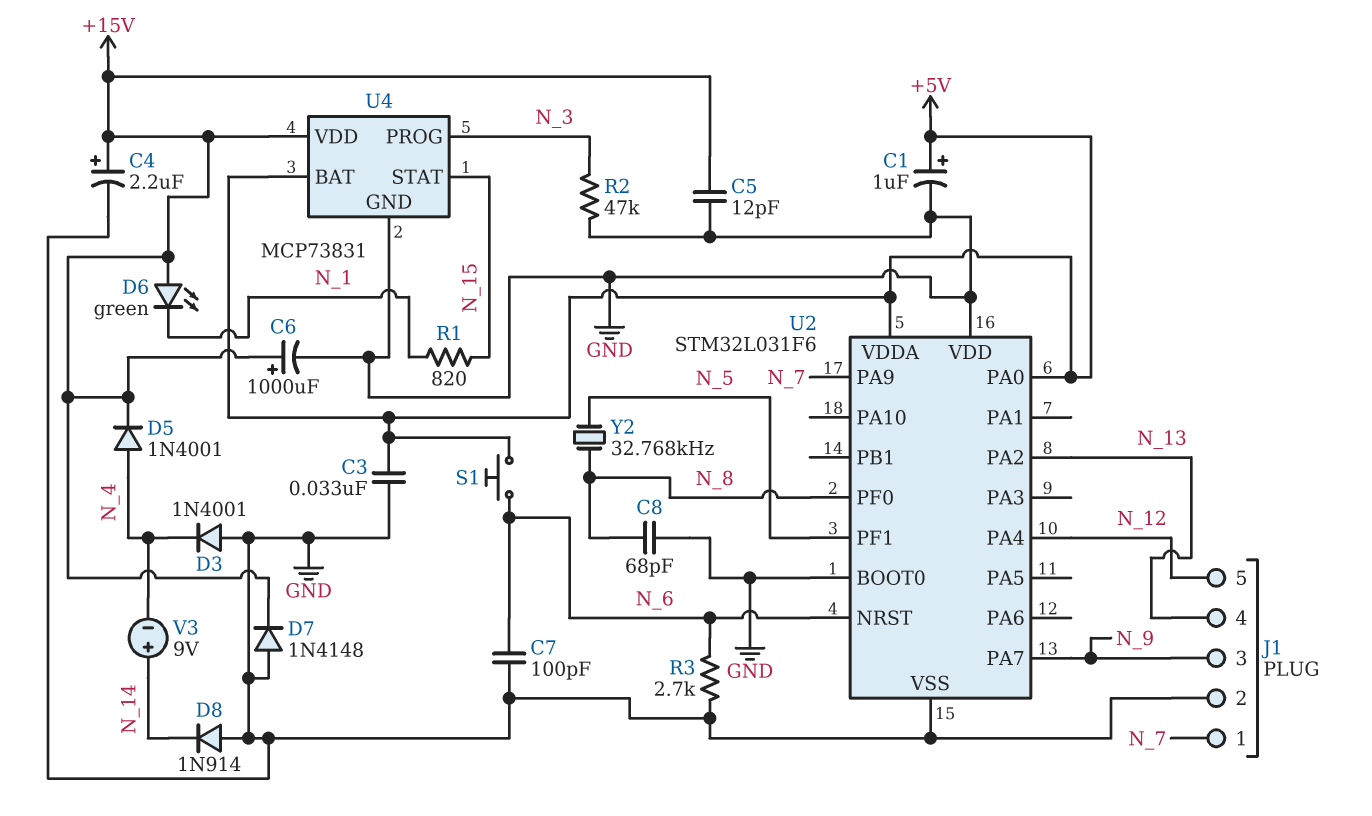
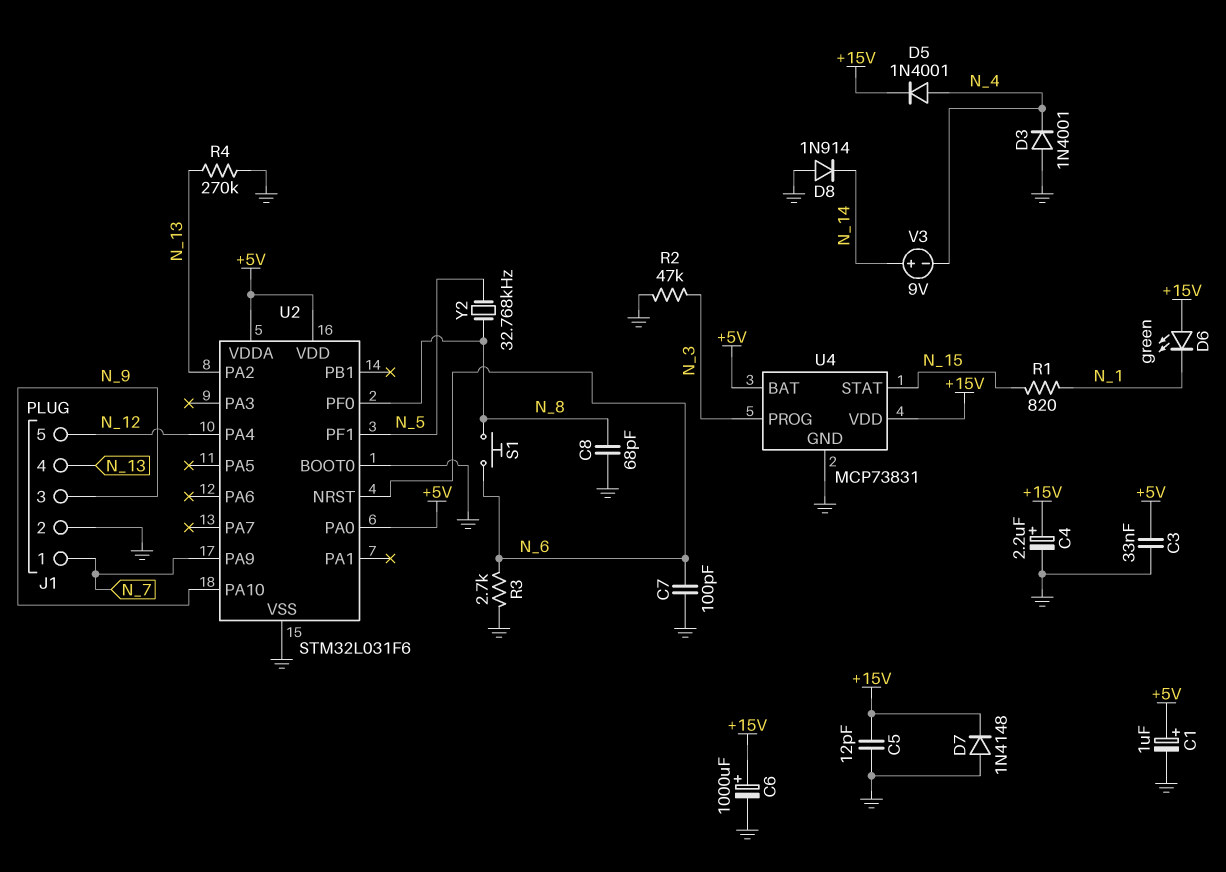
R4: none -> 270k (GND, N_13)
S1: button (+5V, N_6) -> button (N_6, N_8)
U2 pin PA7: N_9 -> none
U2 pin PA10: none -> N_9
U2 pin VDD: GND -> +5V

